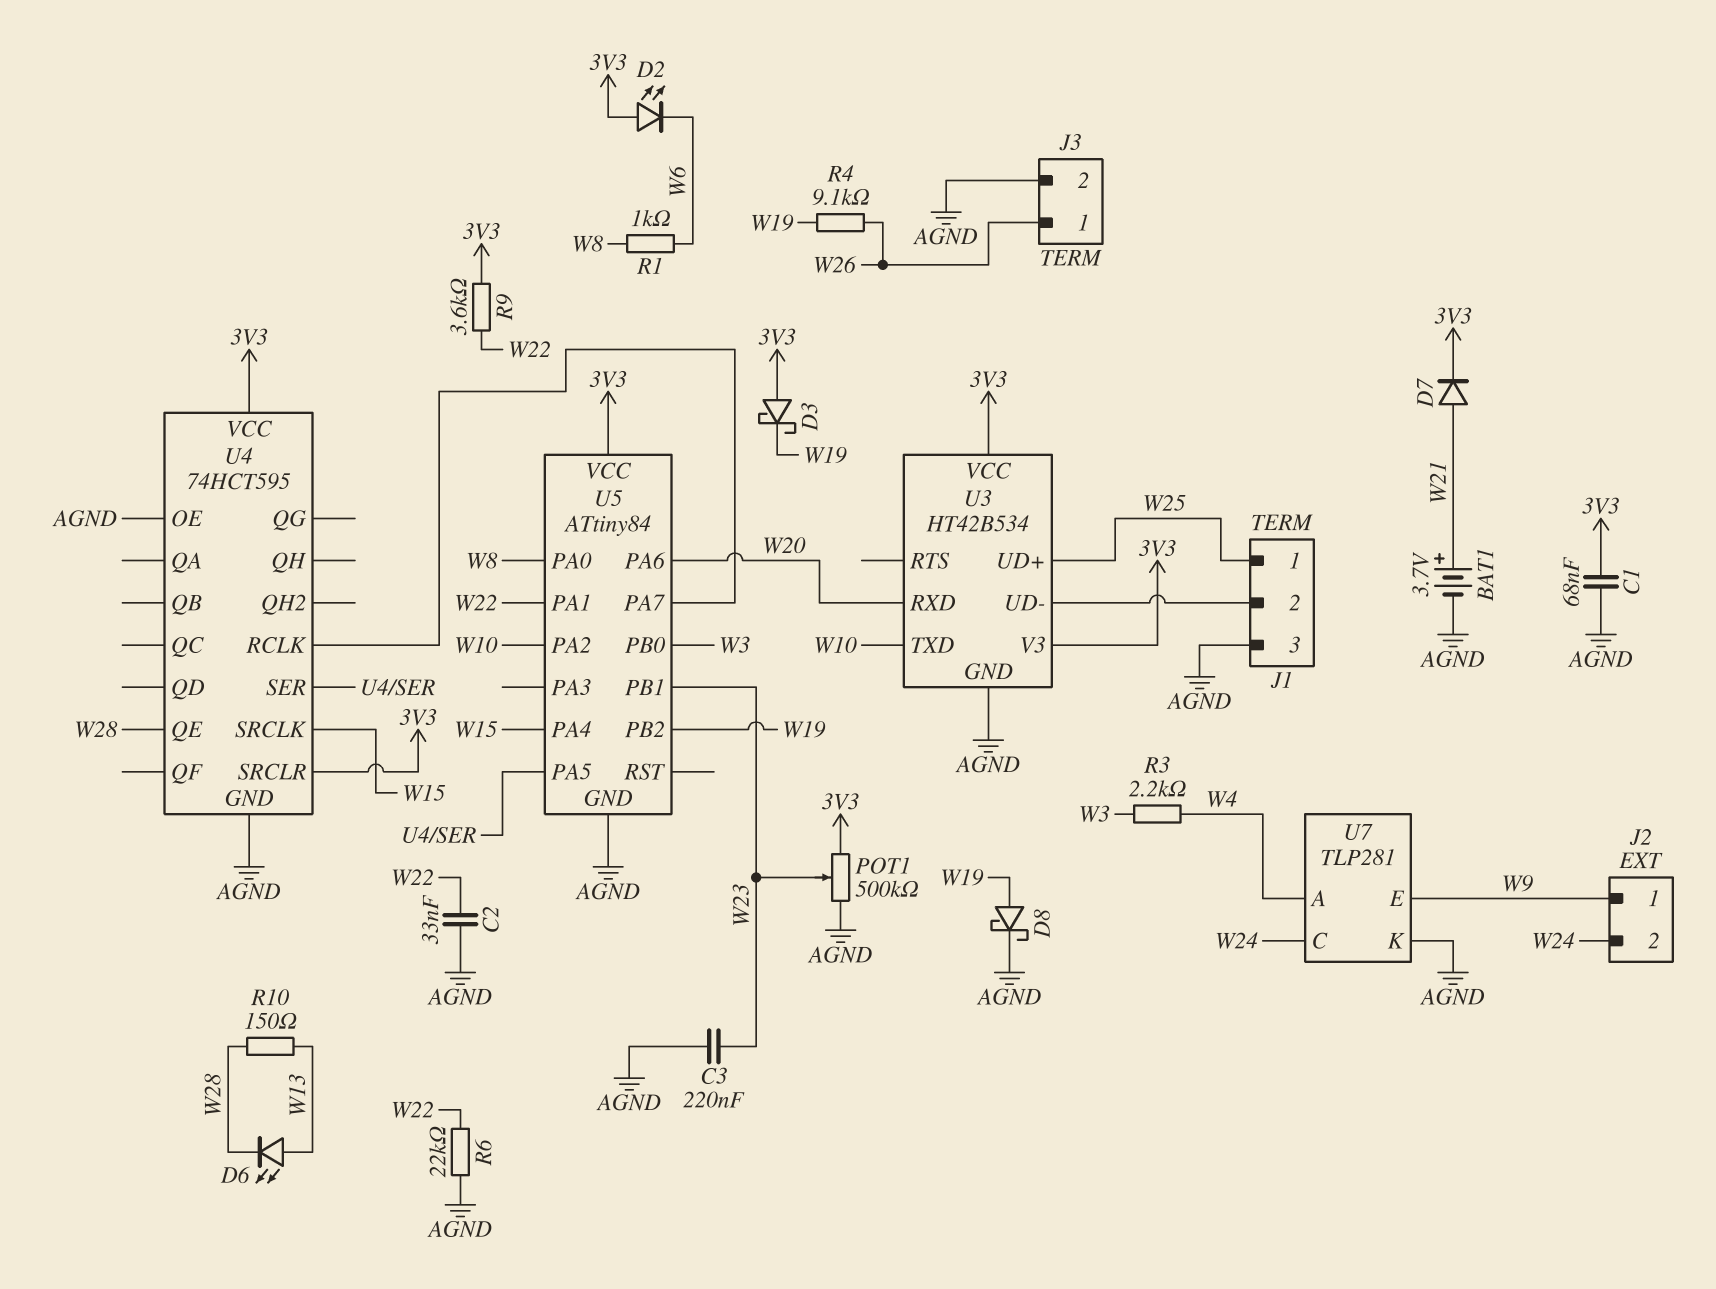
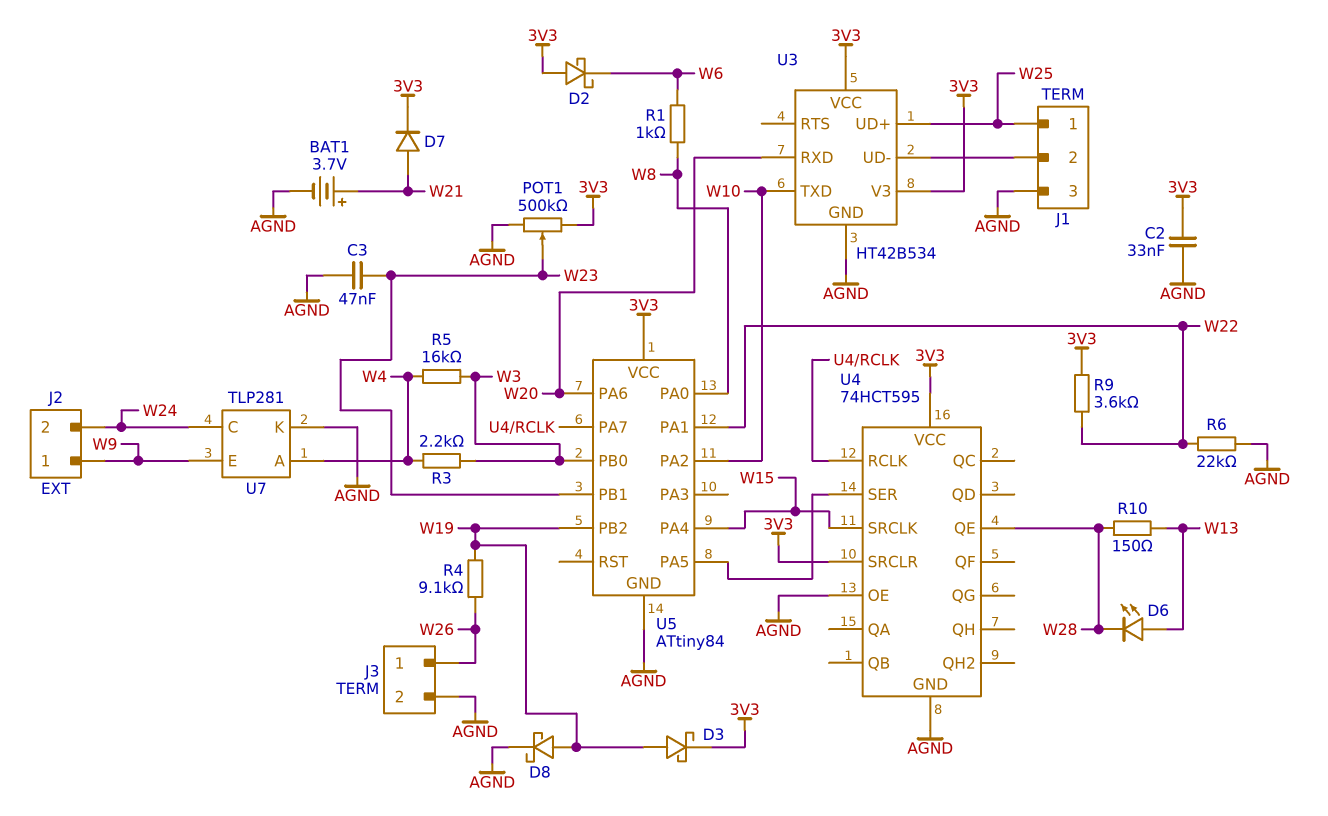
C1: 68nF (3V3, AGND) -> none
C2: 33nF (AGND, W22) -> 33nF (3V3, AGND)
C3: 220nF (AGND, W23) -> 47nF (AGND, W23)
D2: LED (A 3V3, K W6) -> schottky (A 3V3, K W6)
D3: schottky (A 3V3, K W19) -> schottky (A W19, K 3V3)
R5: none -> 16k (W3, W4)

